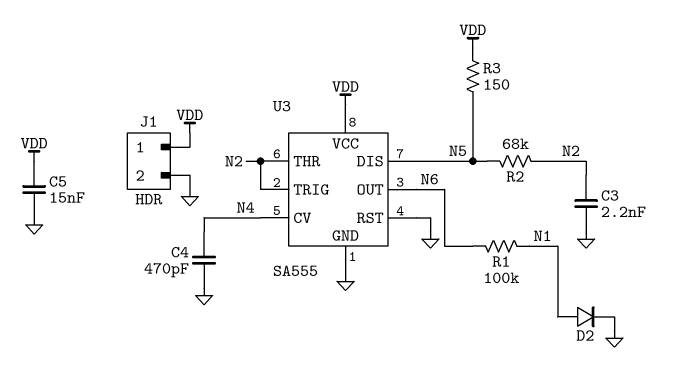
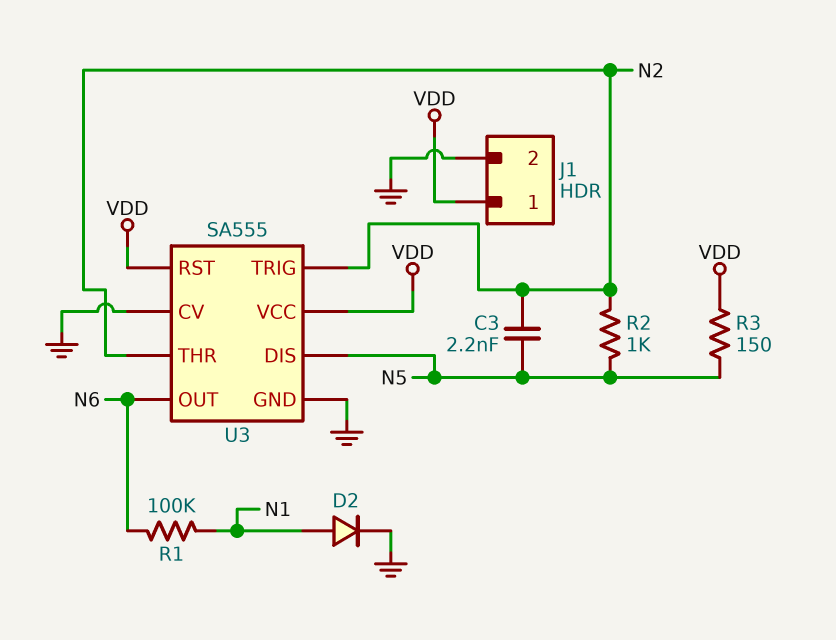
C3: 2.2nF (GND, N2) -> 2.2nF (N2, N5)
C4: 470pF (GND, N4) -> none
C5: 15nF (GND, VDD) -> none
R2: 68k (N2, N5) -> 1k (N2, N5)
U3 pin CV: N4 -> GND
U3 pin RST: GND -> VDD

